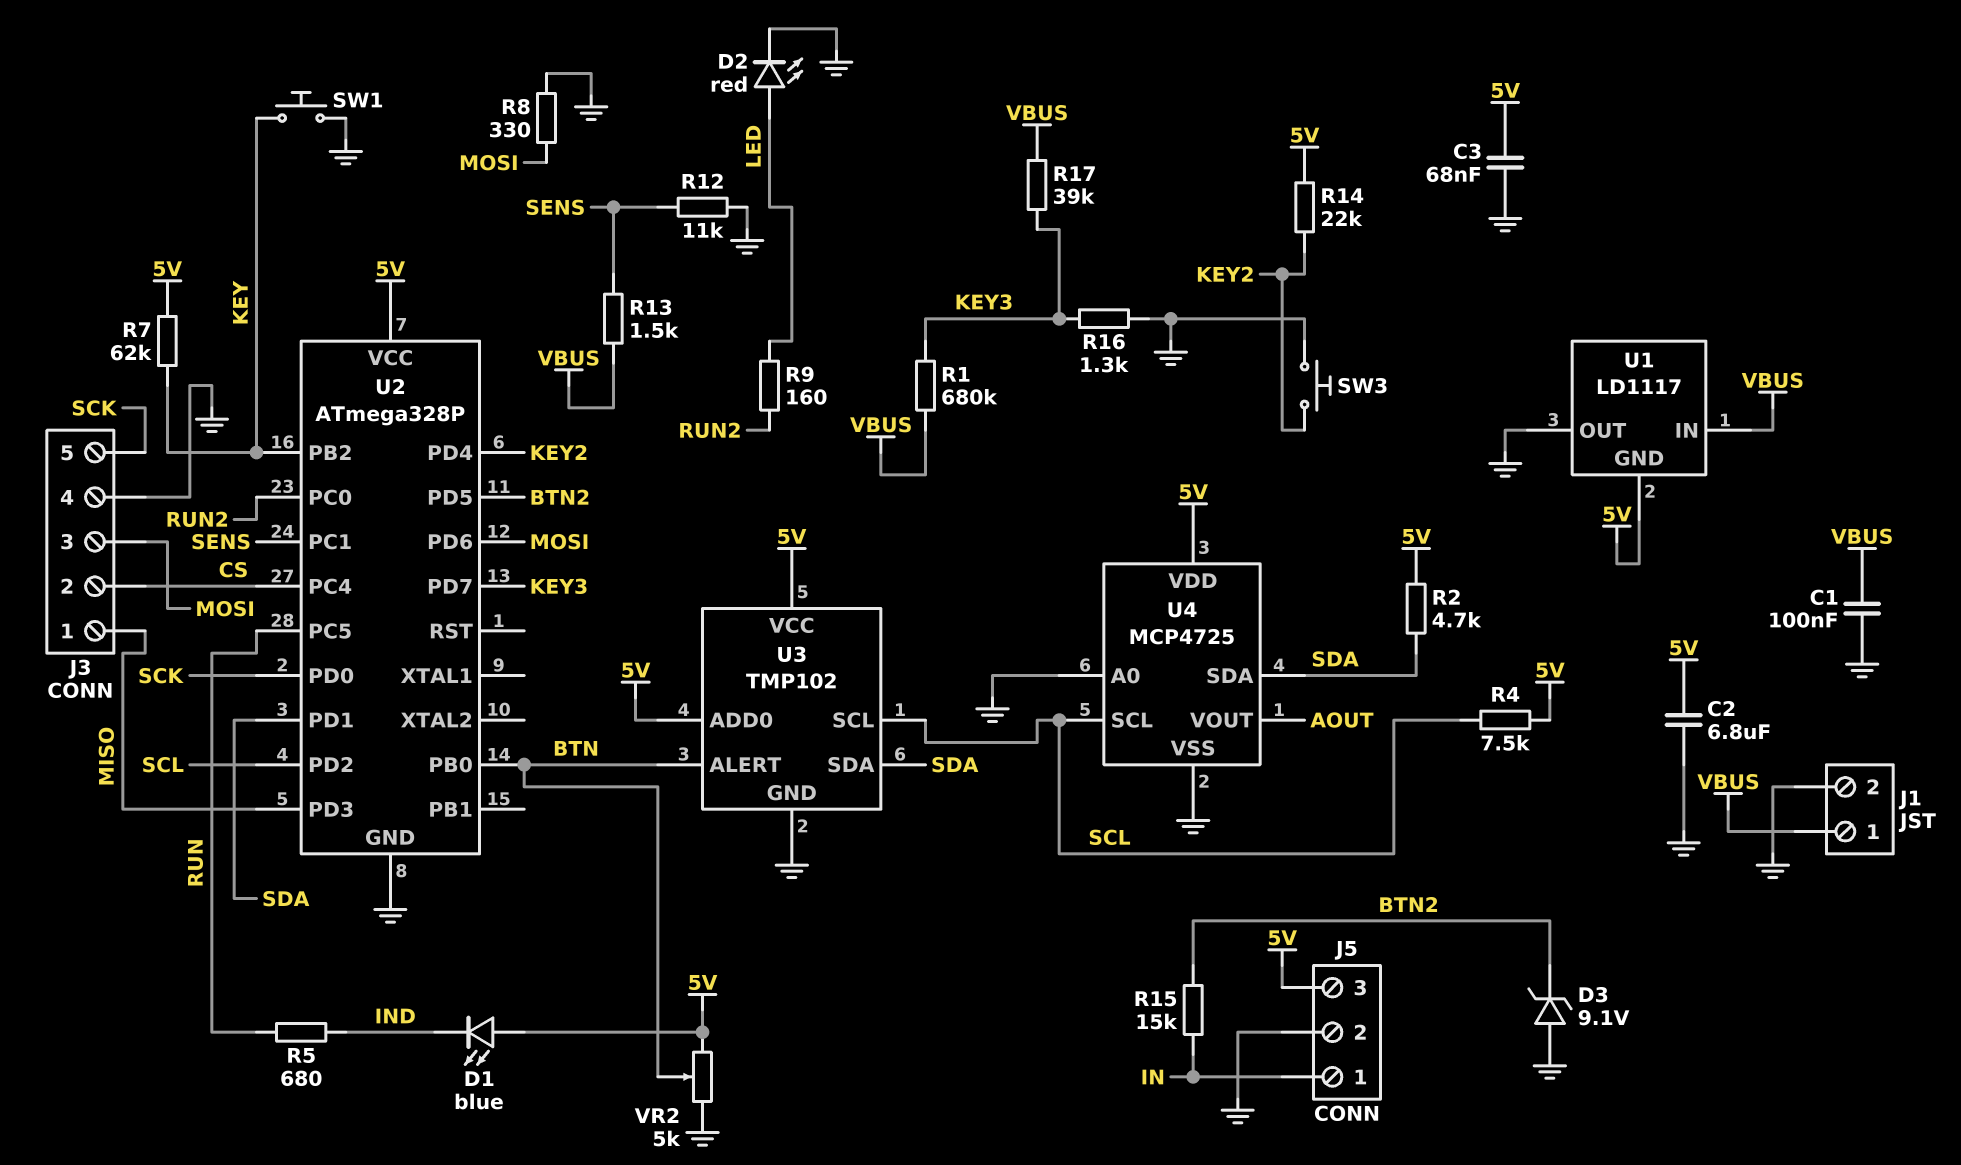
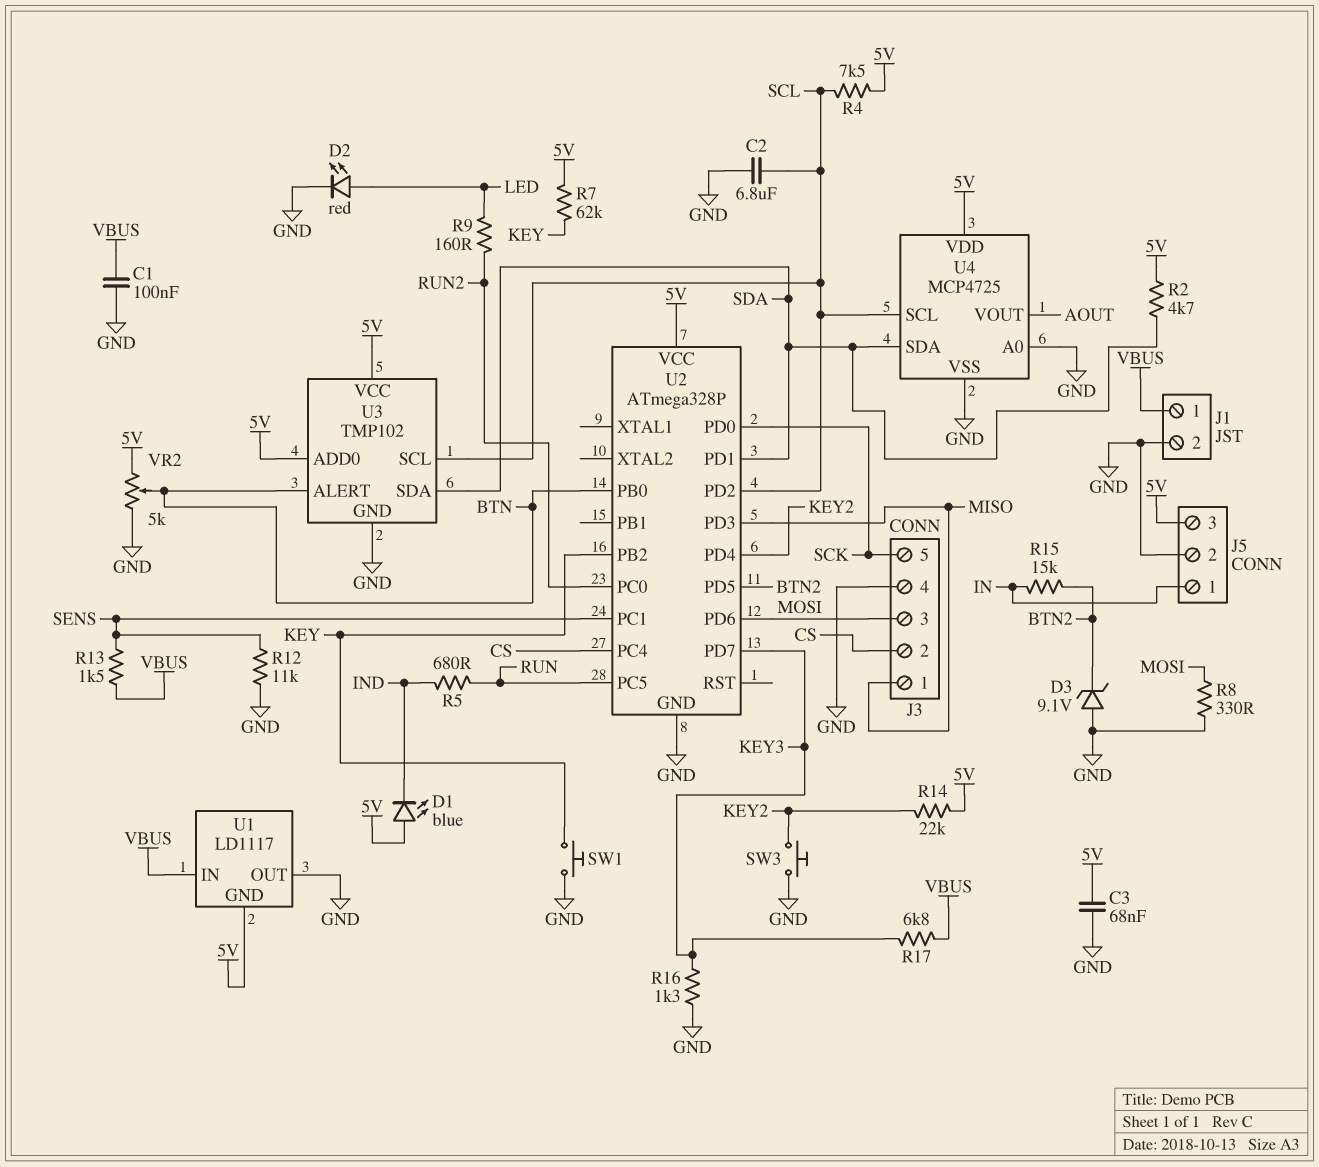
C2: 6.8uF (5V, GND) -> 6.8uF (GND, SCL)
R1: 680k (KEY3, VBUS) -> none
R17: 39k (KEY3, VBUS) -> 6.8k (KEY3, VBUS)

